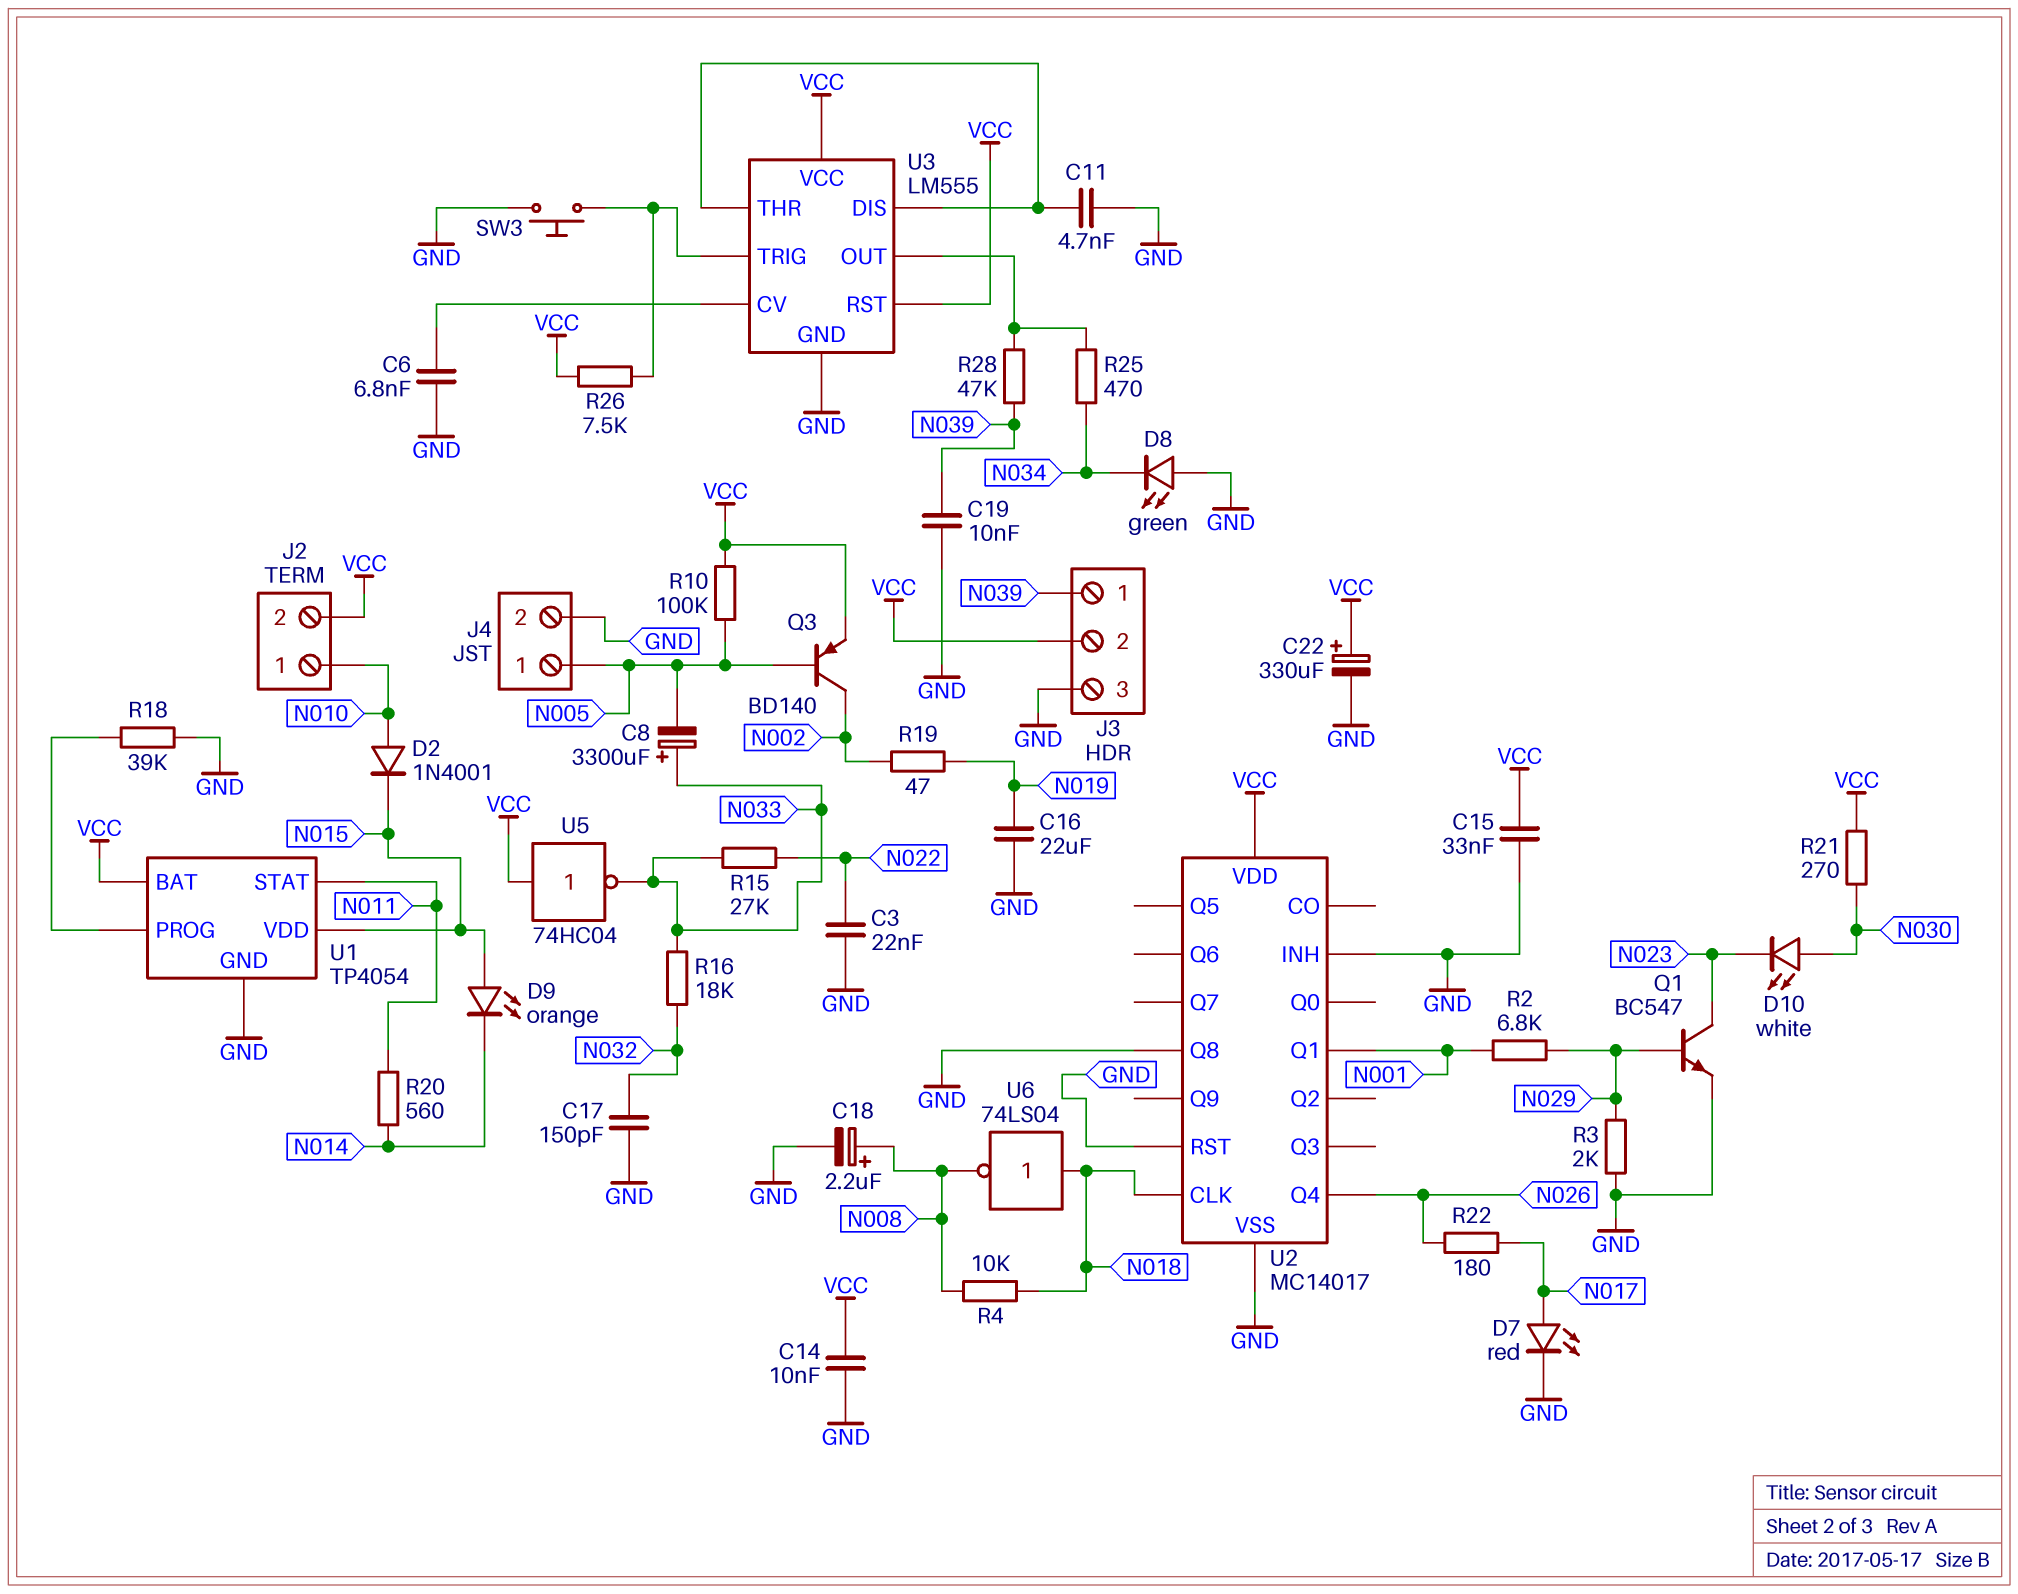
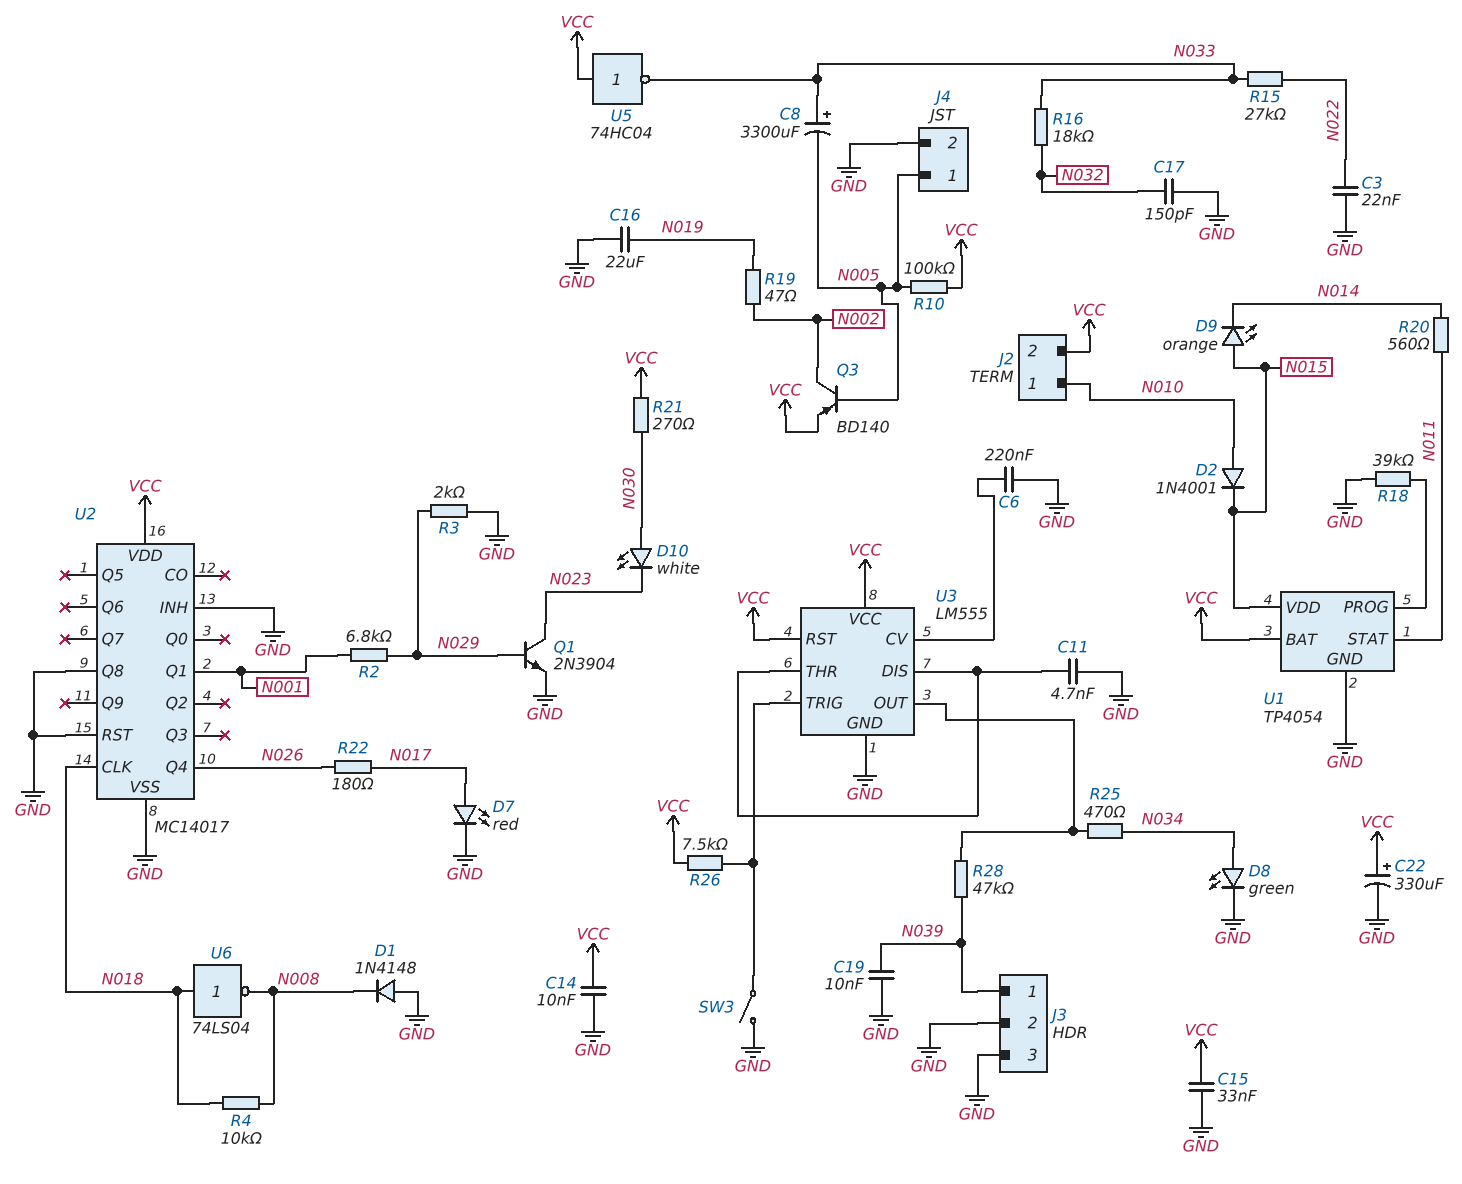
C6: 6.8nF (GND, U3/CV) -> 220nF (GND, U3/CV)
C18: 2.2uF (plus N008, minus GND) -> none
D1: none -> diode 1N4148 (A GND, K N008)
D8: LED green (A GND, K N034) -> LED green (A N034, K GND)
J3 pin 2: VCC -> GND
Q1: NPN BC547 (B N029, C N023, E GND) -> NPN 2N3904 (B N029, C N023, E GND)
SW3: button (GND, U3/TRIG) -> switch (GND, U3/TRIG)

